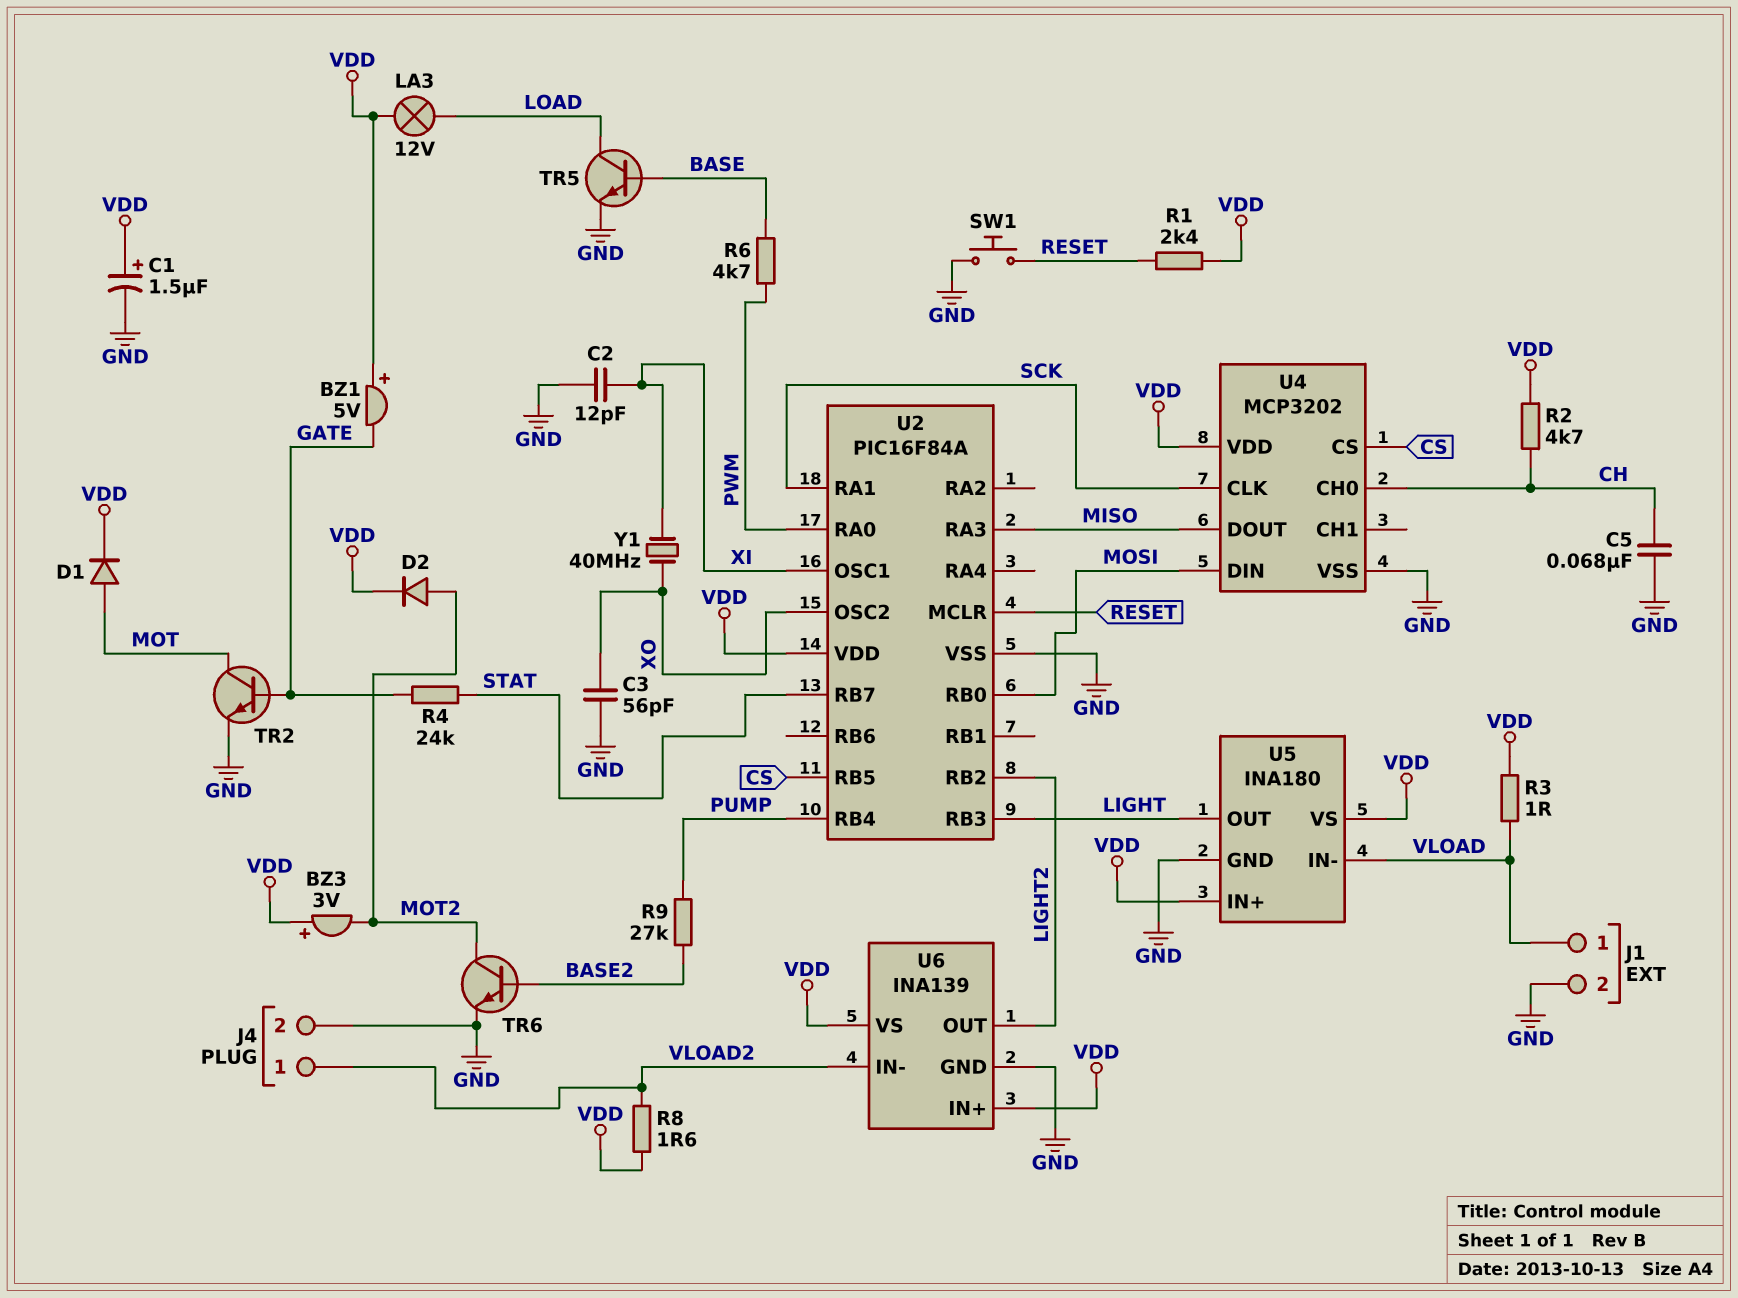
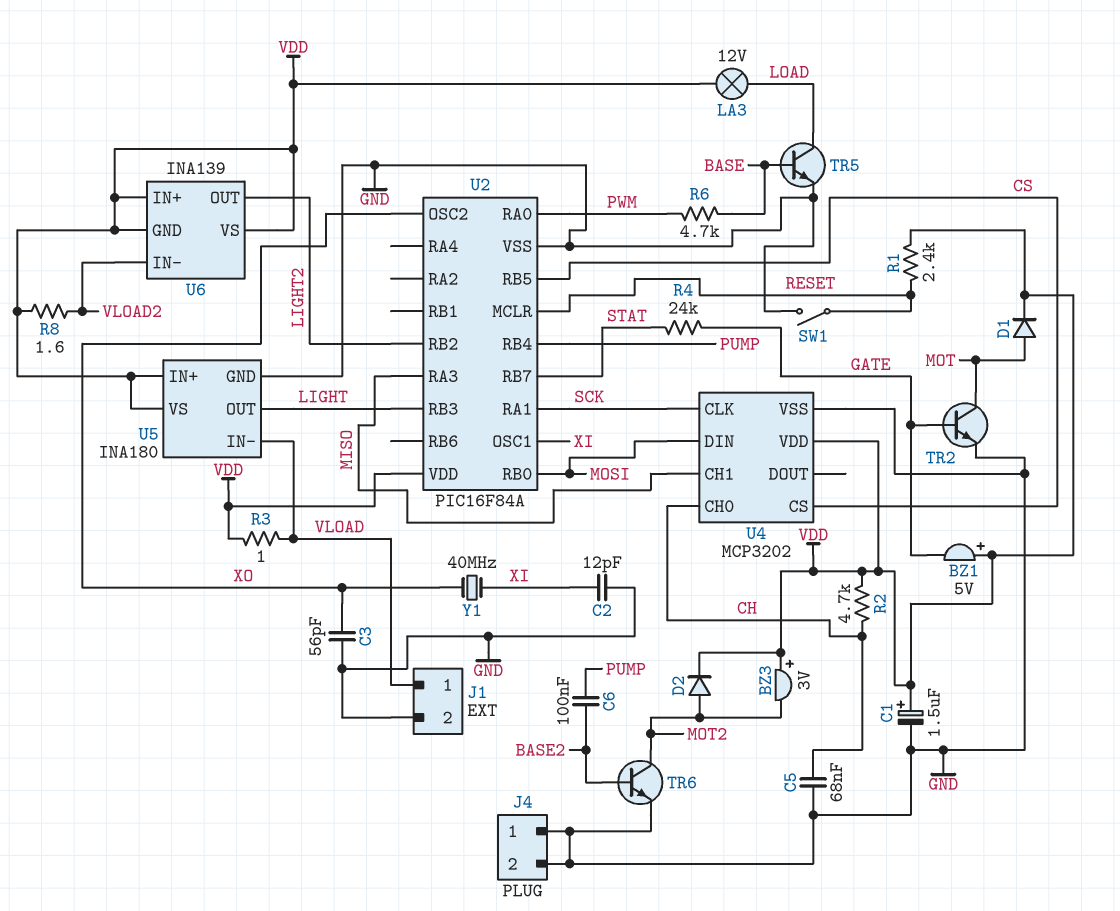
C6: none -> 100nF (BASE2, PUMP)
J4 pin 1: VLOAD2 -> GND
R9: 27k (BASE2, PUMP) -> none
SW1: button (GND, RESET) -> switch (GND, RESET)
U4 pin CH1: none -> MISO
U4 pin DOUT: MISO -> none
U6 pin GND: GND -> VDD

